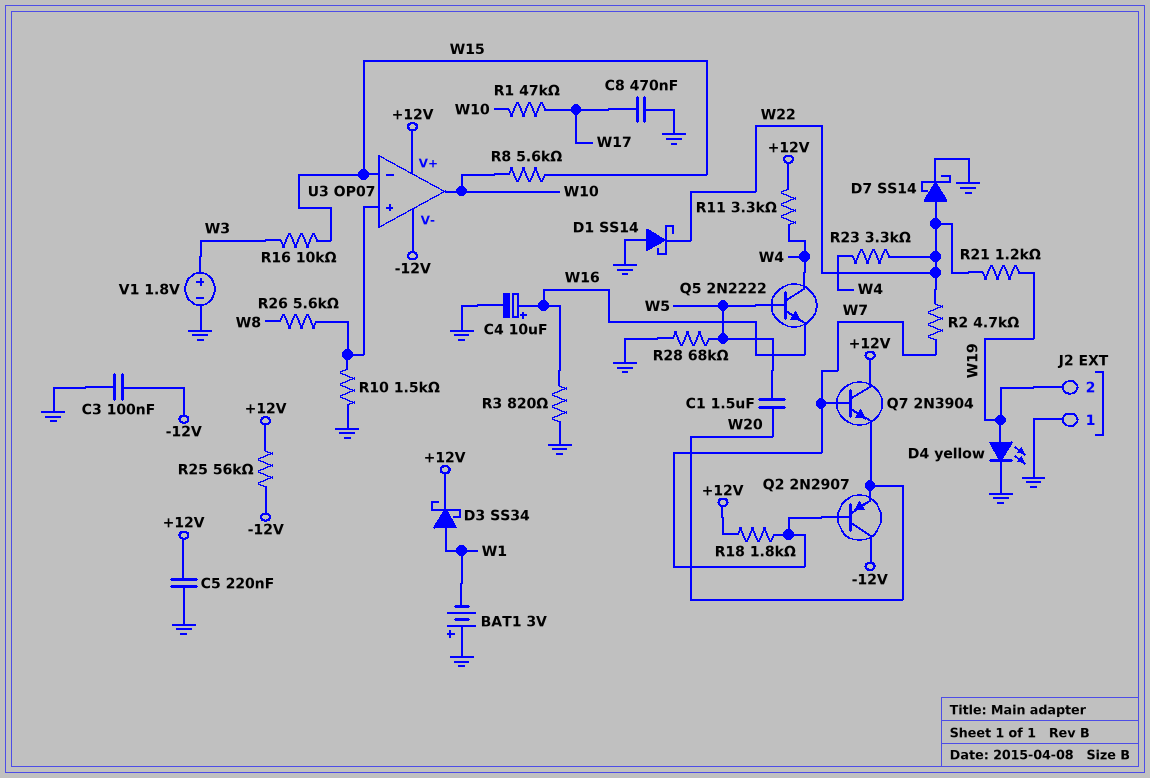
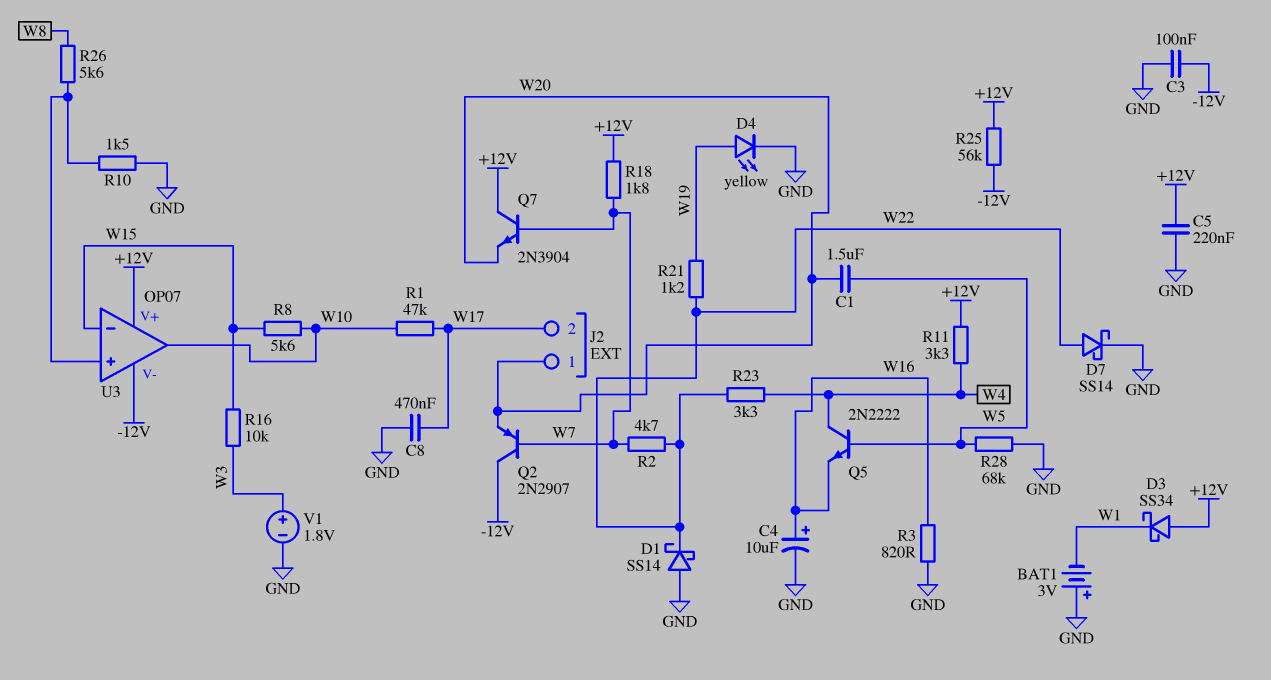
D3: schottky SS34 (A W1, K +12V) -> schottky SS34 (A +12V, K W1)
J2 pin 1: GND -> W20
J2 pin 2: W19 -> W17

